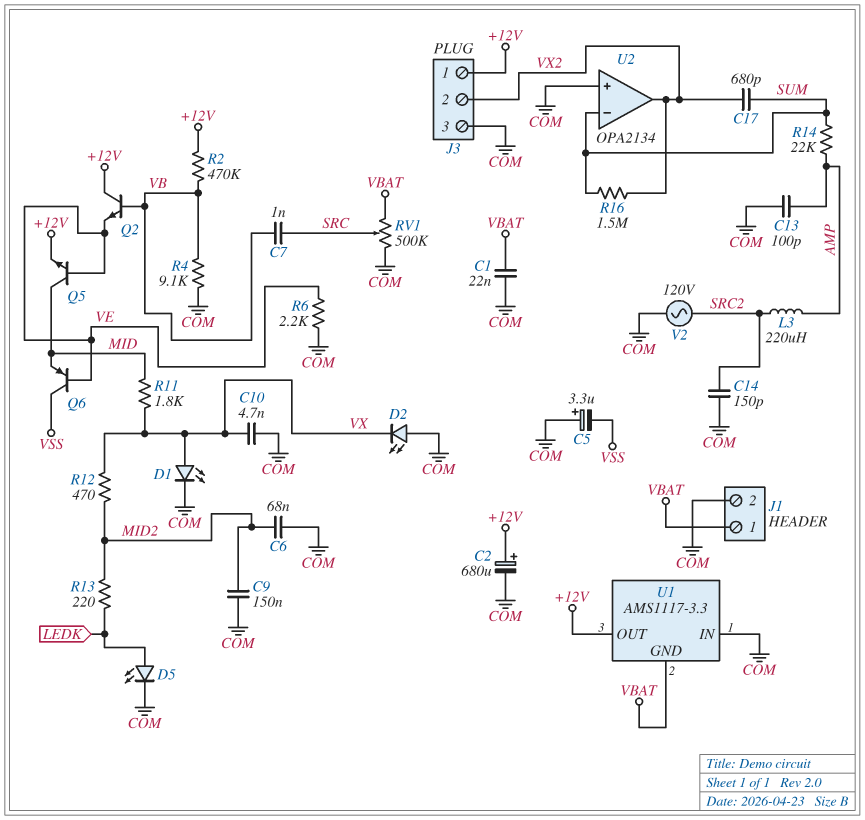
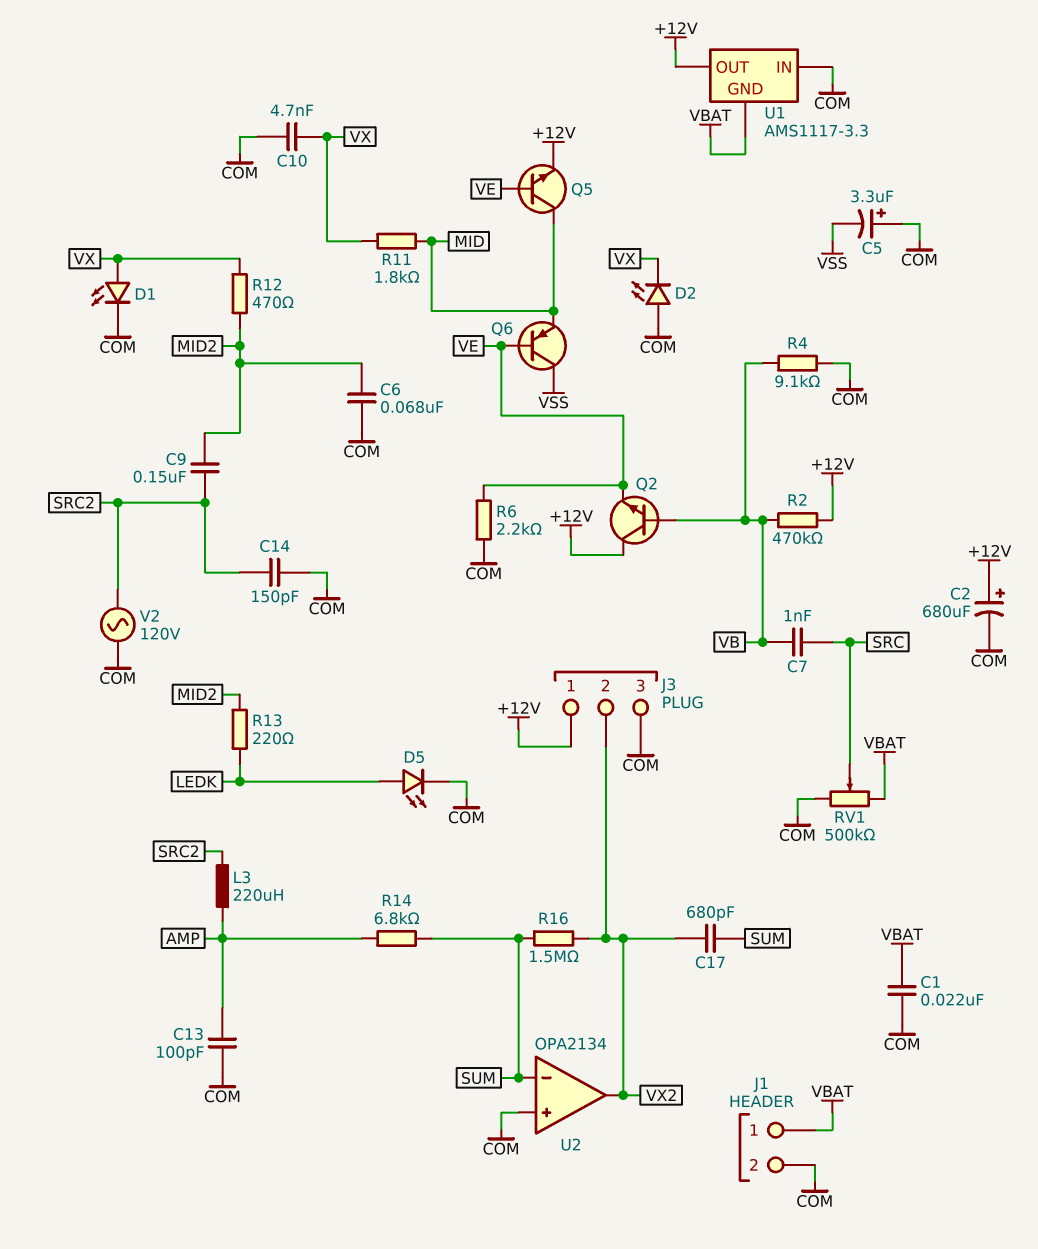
C9: 150nF (COM, MID2) -> 150nF (MID2, SRC2)
R14: 22k (AMP, SUM) -> 6.8k (AMP, SUM)

